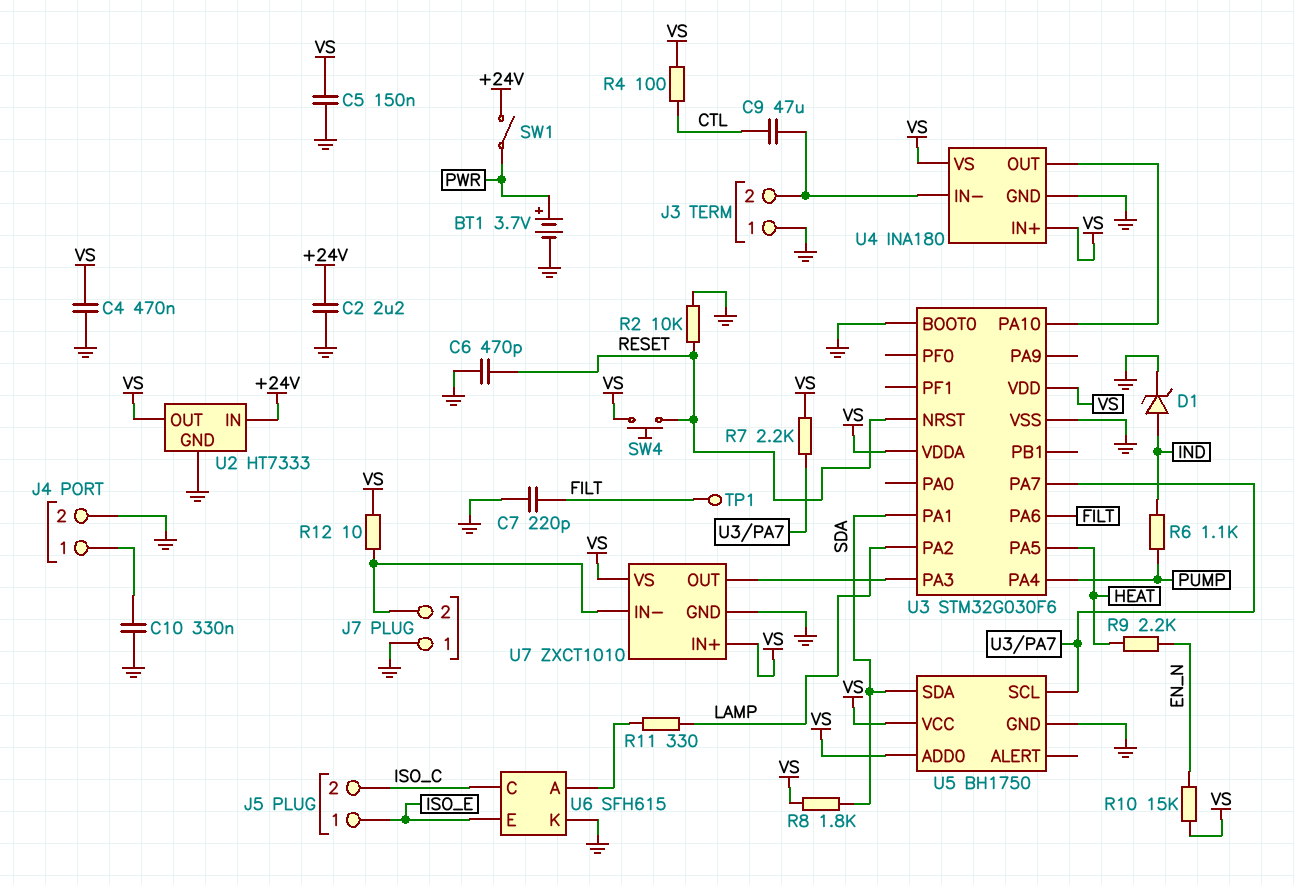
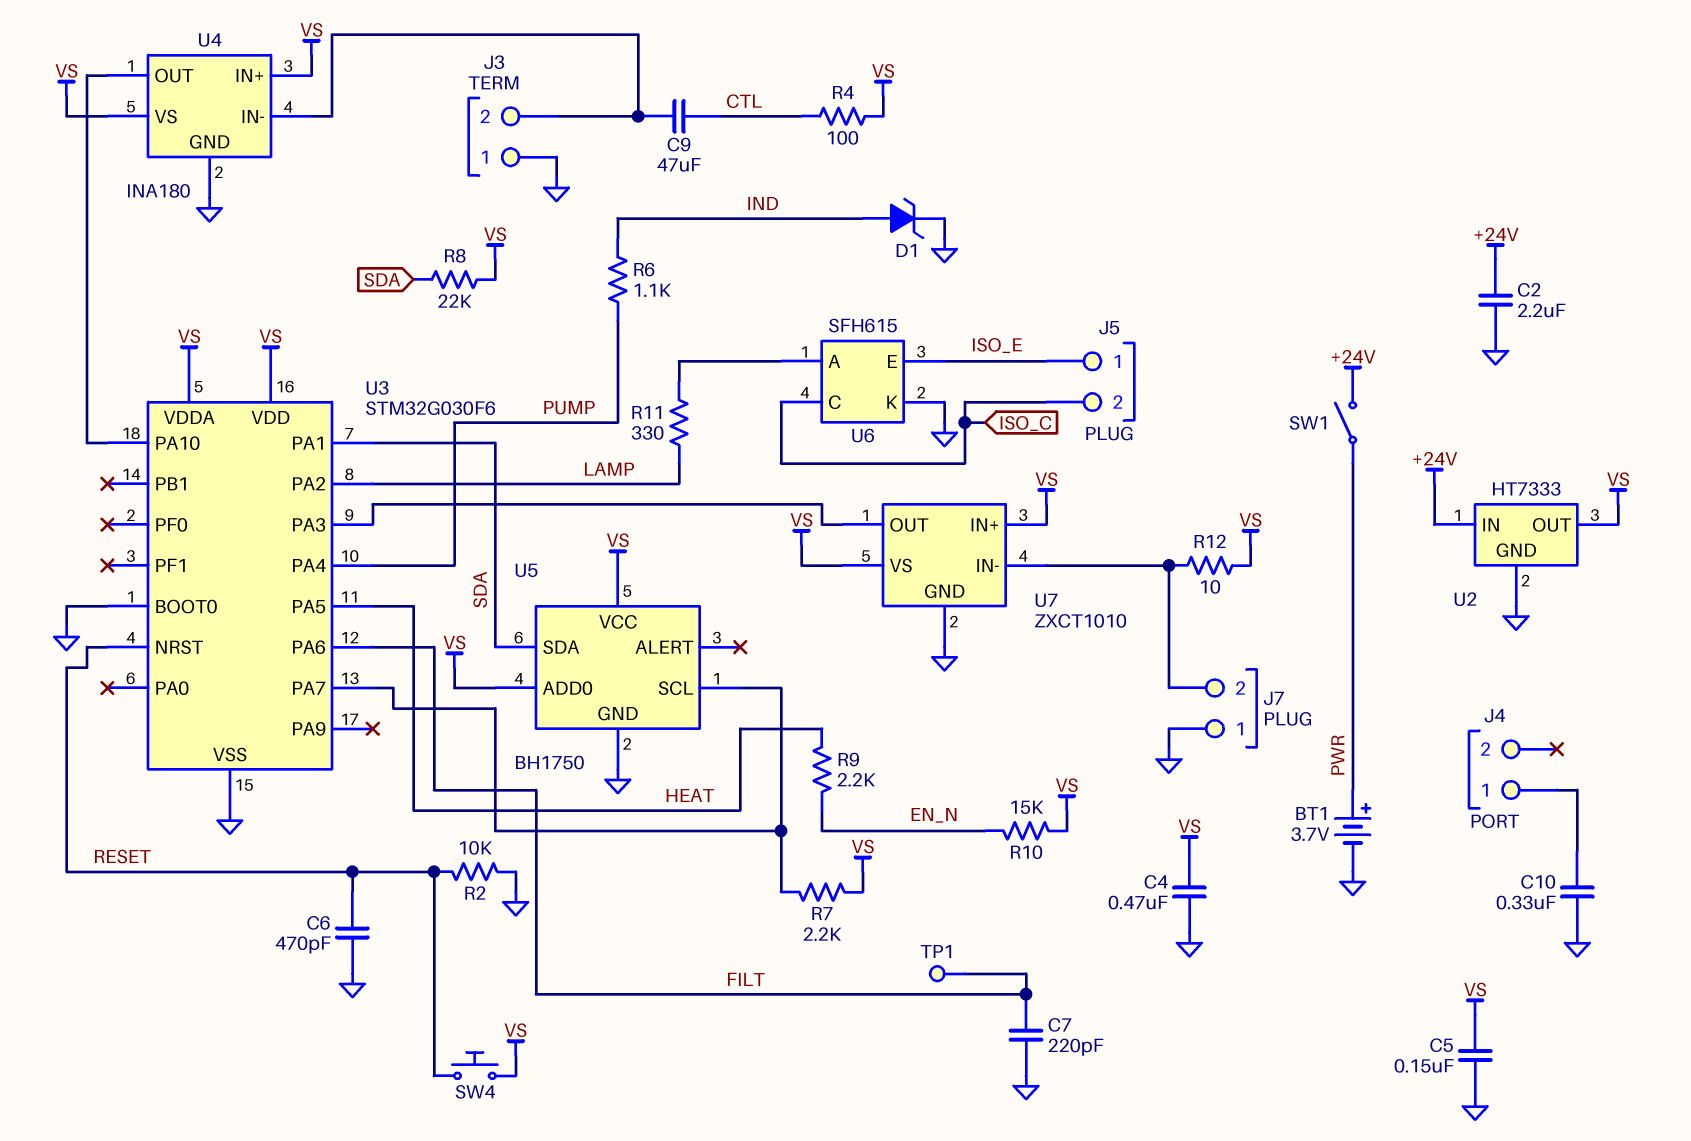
J4 pin 2: GND -> none
R8: 1.8k (SDA, VS) -> 22k (SDA, VS)

